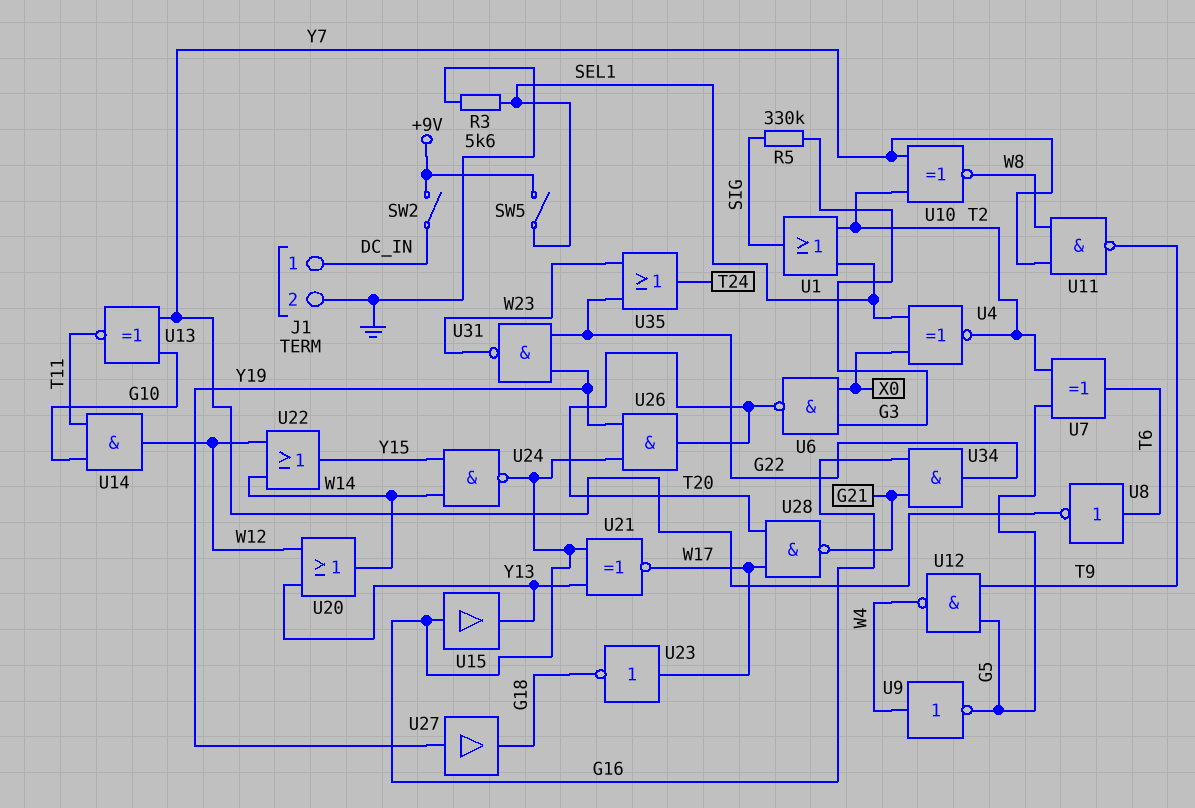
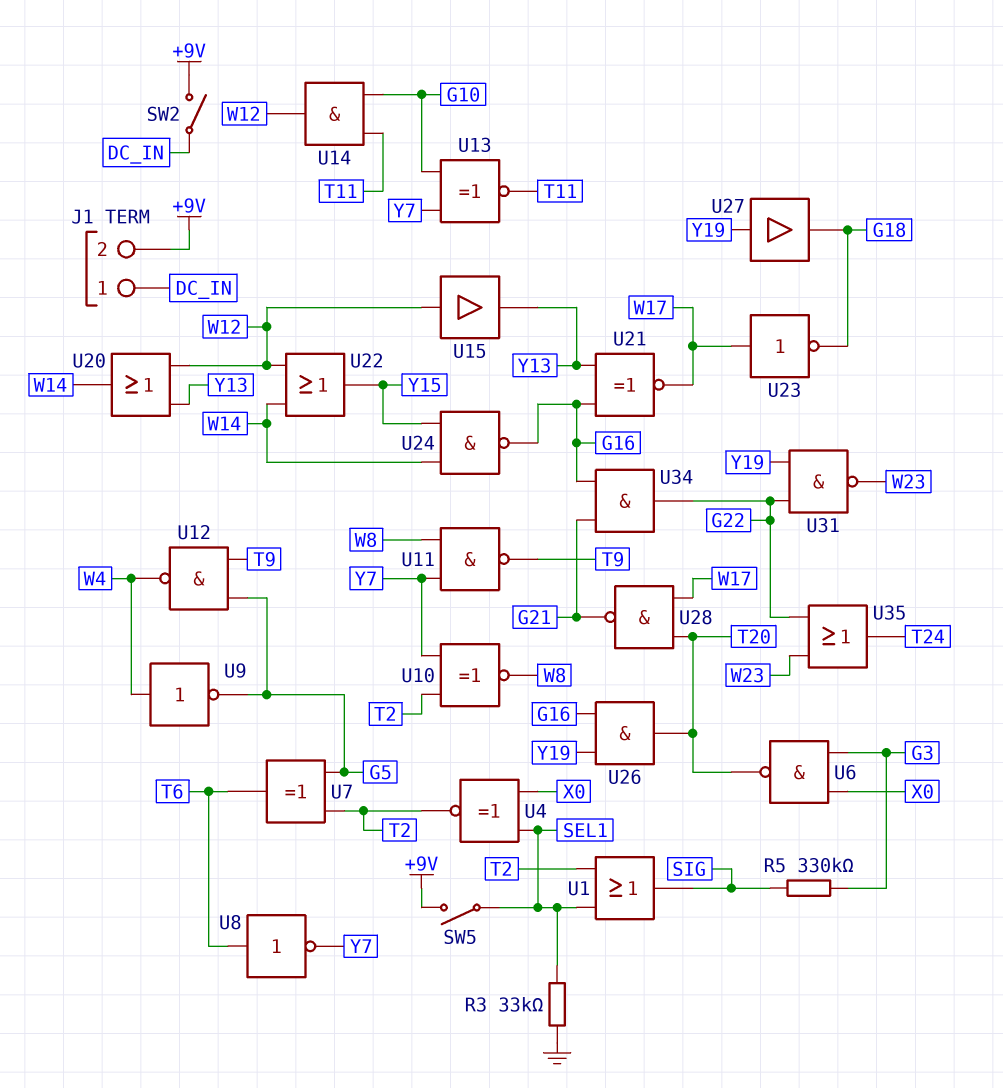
J1 pin 2: GND -> +9V
R3: 5.6k (GND, SEL1) -> 33k (GND, SEL1)
U15: buffer (in G16, out Y13) -> buffer (in W12, out Y13)

